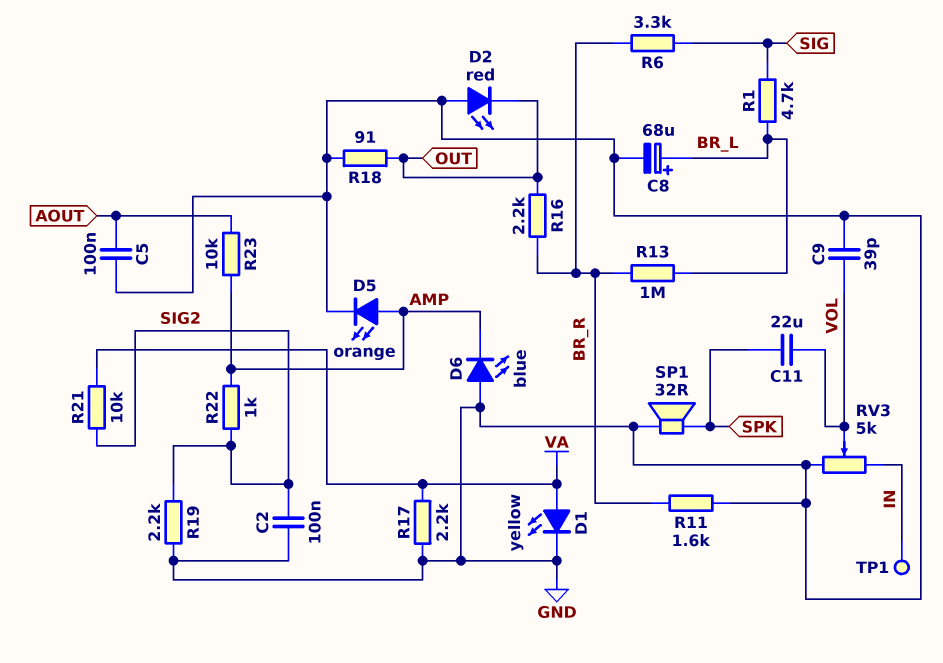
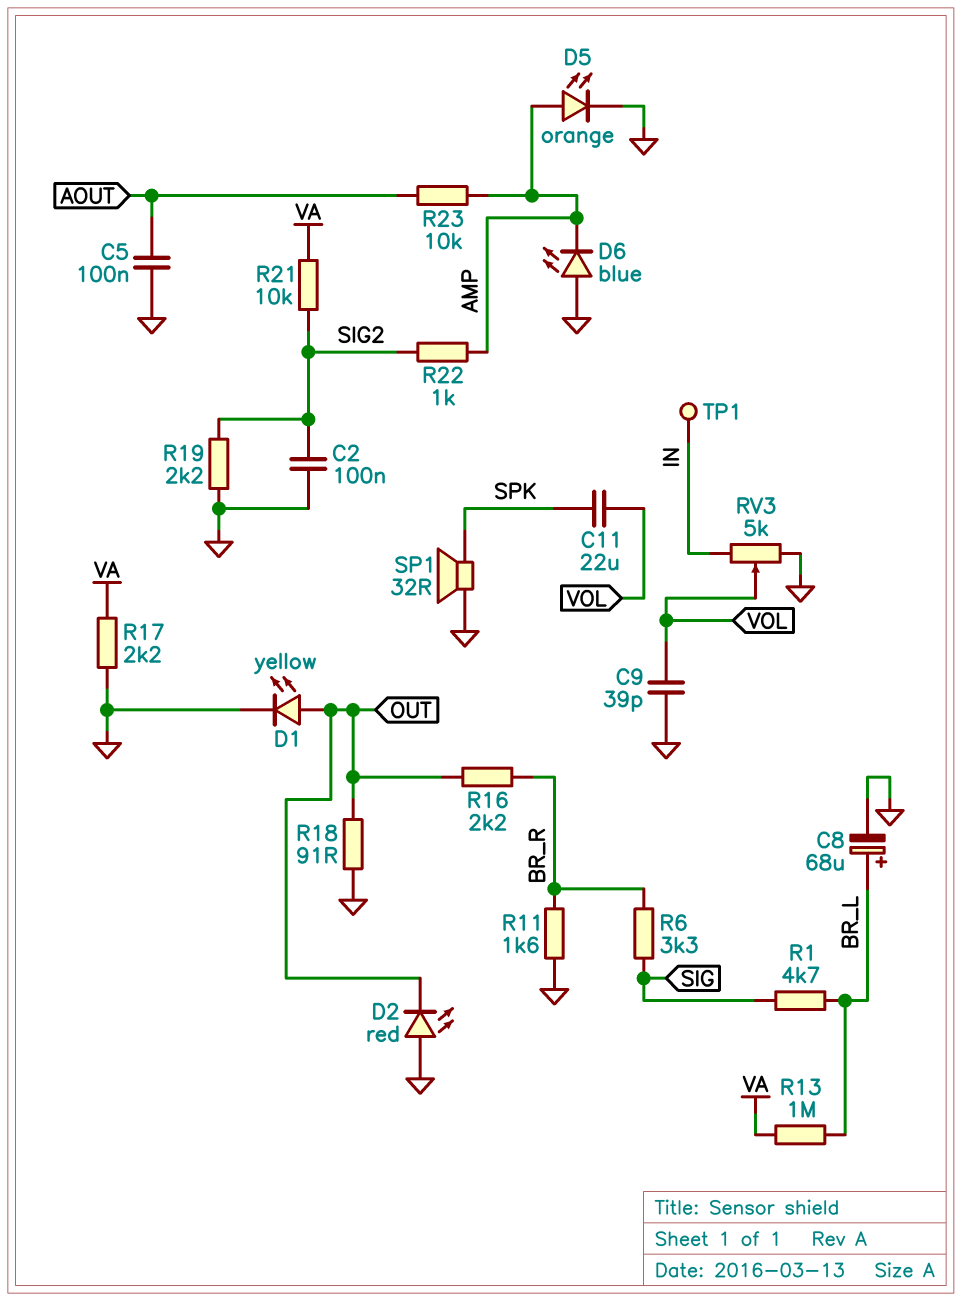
D1: LED yellow (A VA, K GND) -> LED yellow (A OUT, K GND)
R13: 1M (BR_L, BR_R) -> 1M (BR_L, VA)

